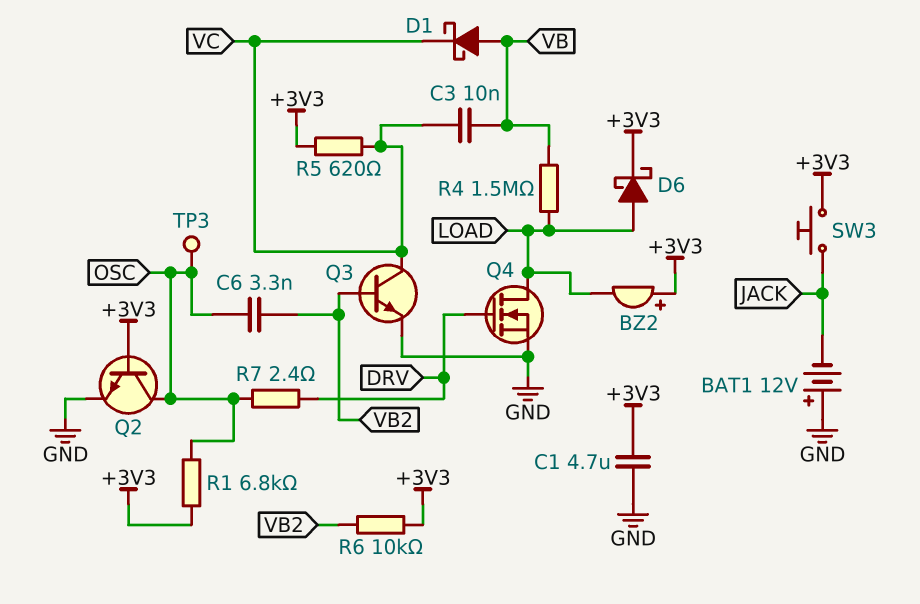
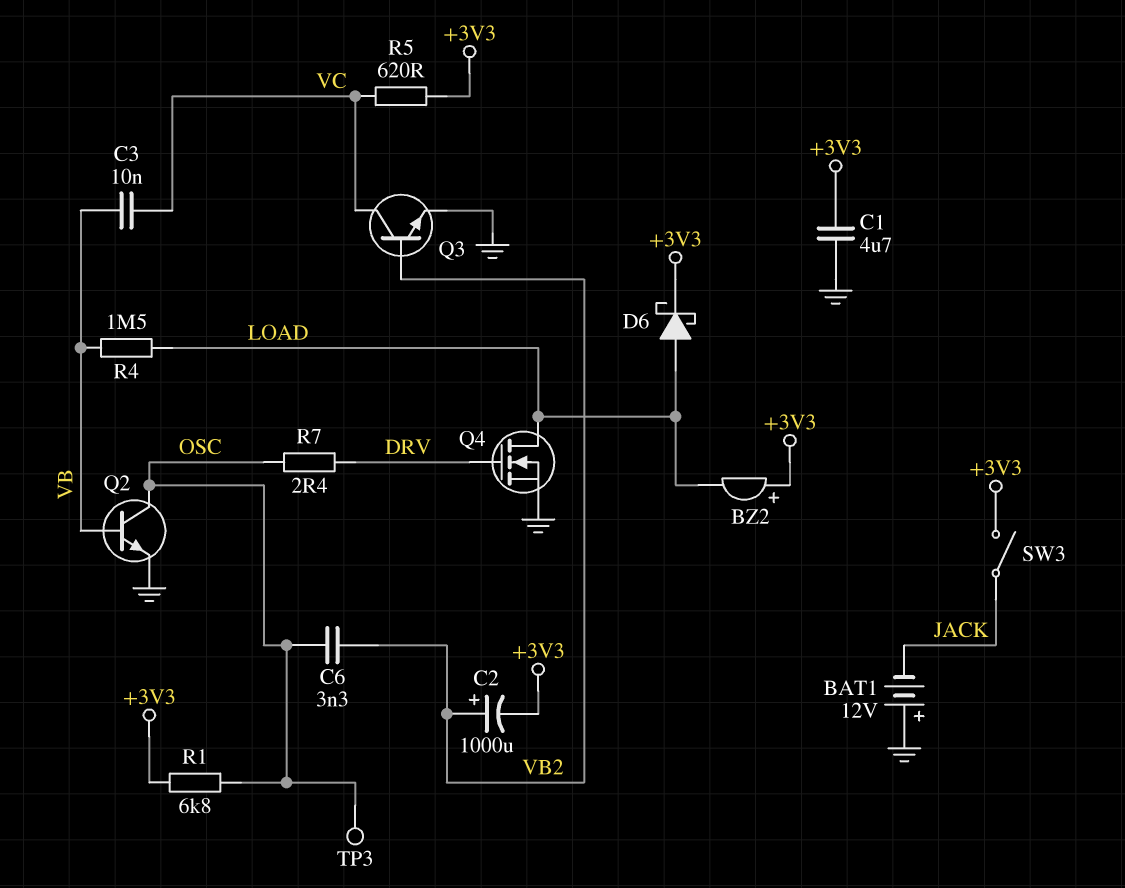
C2: none -> 1000uF (plus VB2, minus +3V3)
D1: schottky (A VB, K VC) -> none
Q2: NPN (B +3V3, C OSC, E GND) -> NPN (B VB, C OSC, E GND)
R6: 10k (+3V3, VB2) -> none
SW3: button (+3V3, JACK) -> switch (+3V3, JACK)

